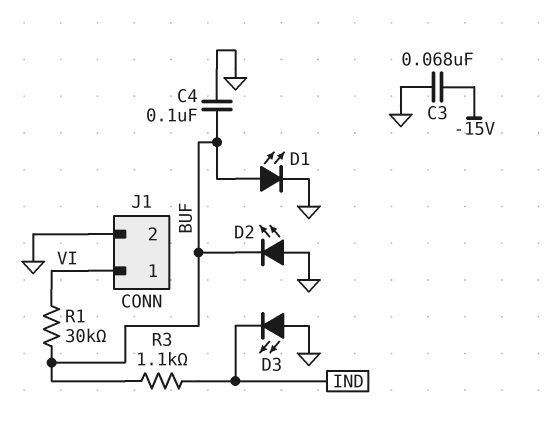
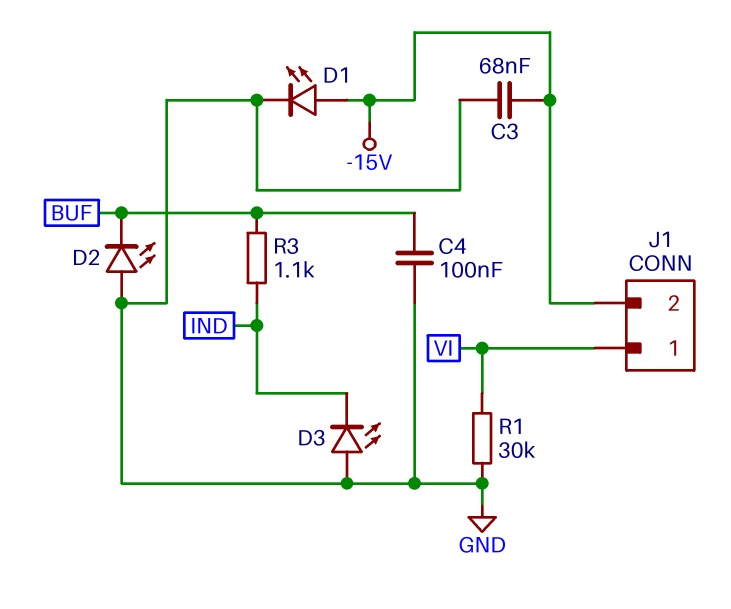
D1: LED (A BUF, K GND) -> LED (A -15V, K GND)
J1 pin 2: GND -> -15V
R1: 30k (BUF, VI) -> 30k (GND, VI)

